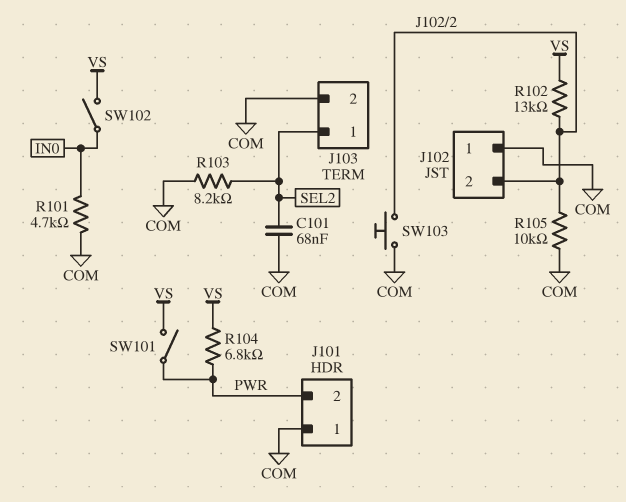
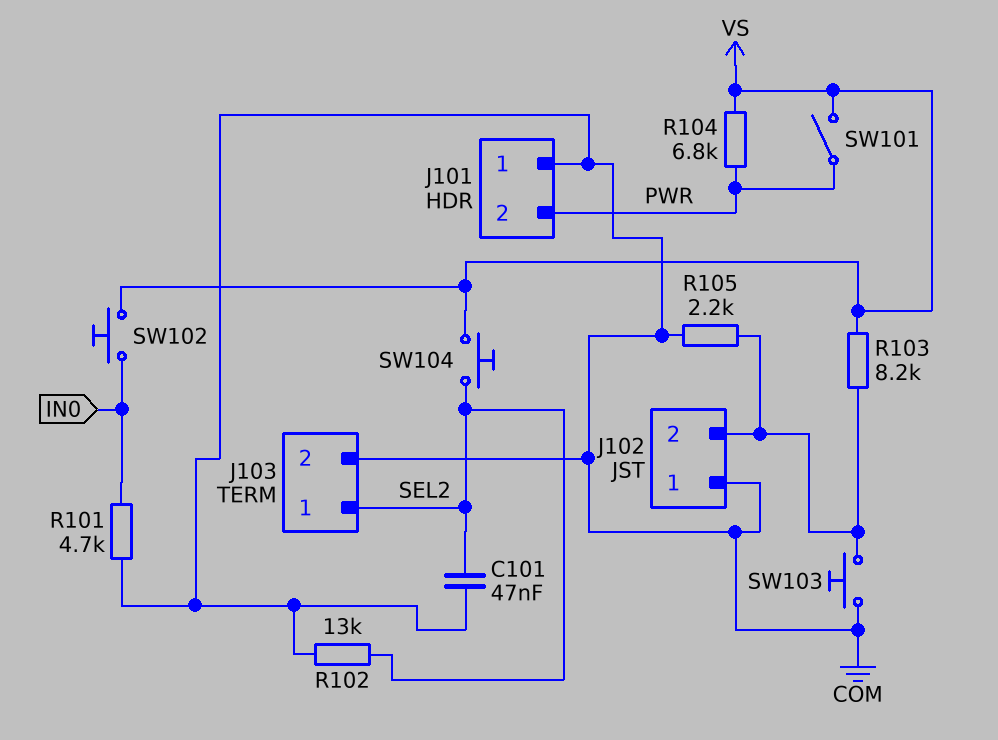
C101: 68nF (COM, SEL2) -> 47nF (COM, SEL2)
R102: 13k (J102/2, VS) -> 13k (COM, SEL2)
R103: 8.2k (COM, SEL2) -> 8.2k (J102/2, VS)
R105: 10k (COM, J102/2) -> 2.2k (COM, J102/2)
SW102: switch (IN0, VS) -> button (IN0, VS)
SW104: none -> button (SEL2, VS)

